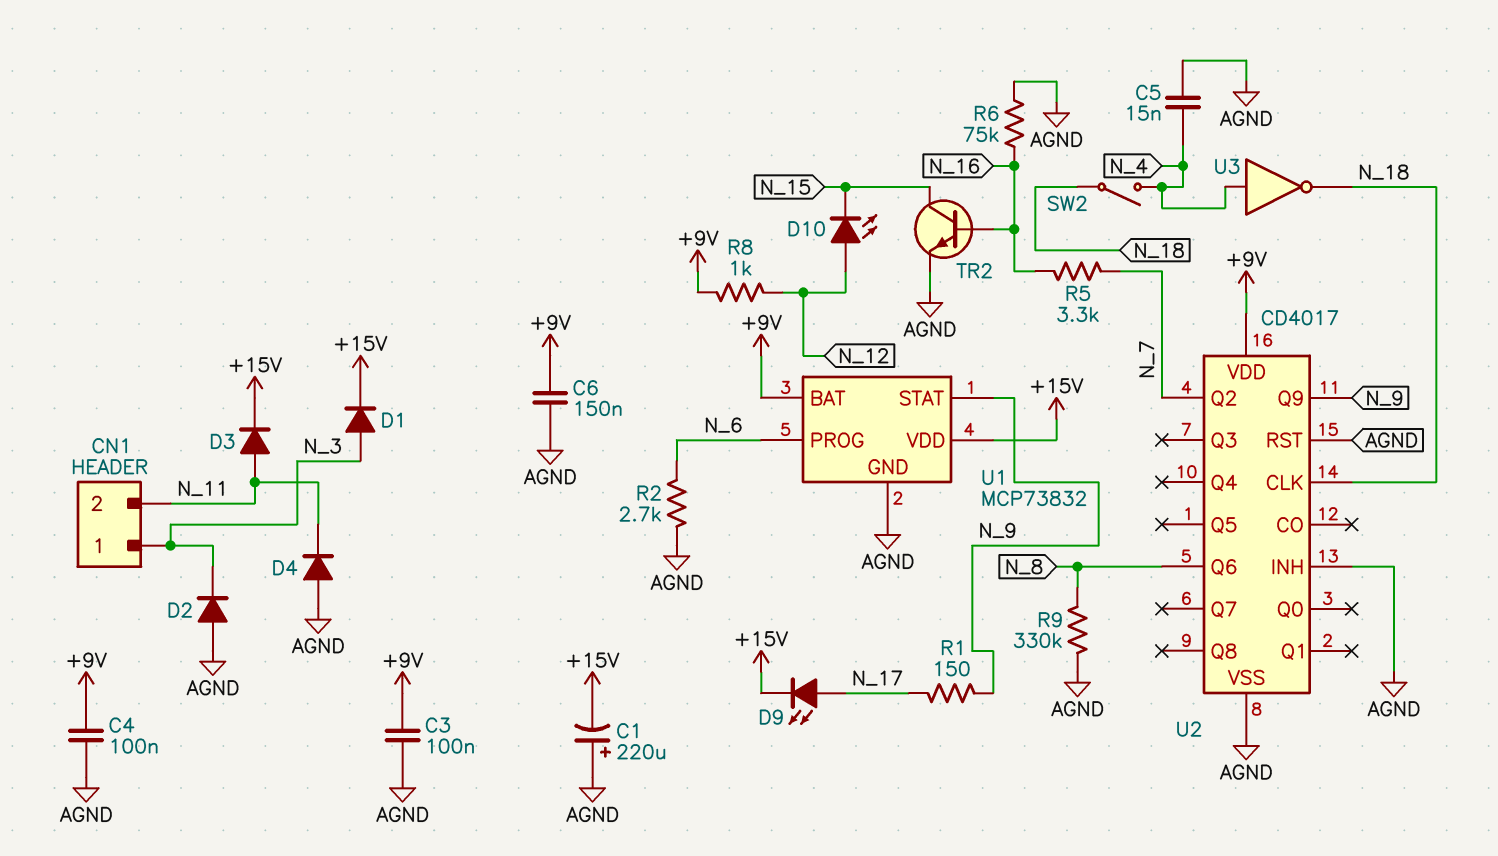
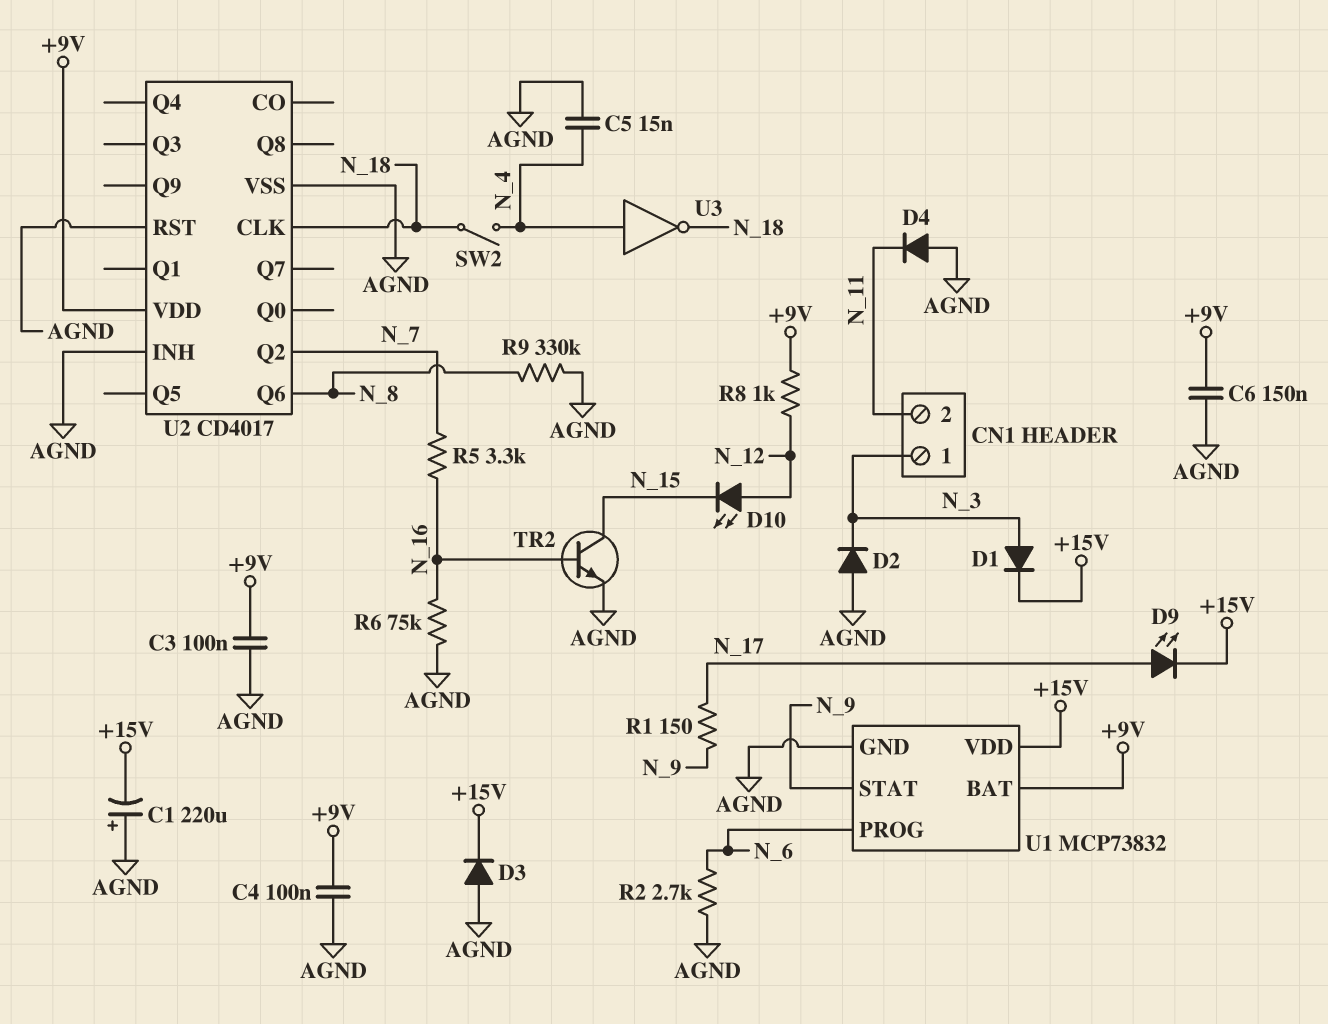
D3: diode (A N_11, K +15V) -> diode (A AGND, K +15V)
U2 pin Q9: N_9 -> none

